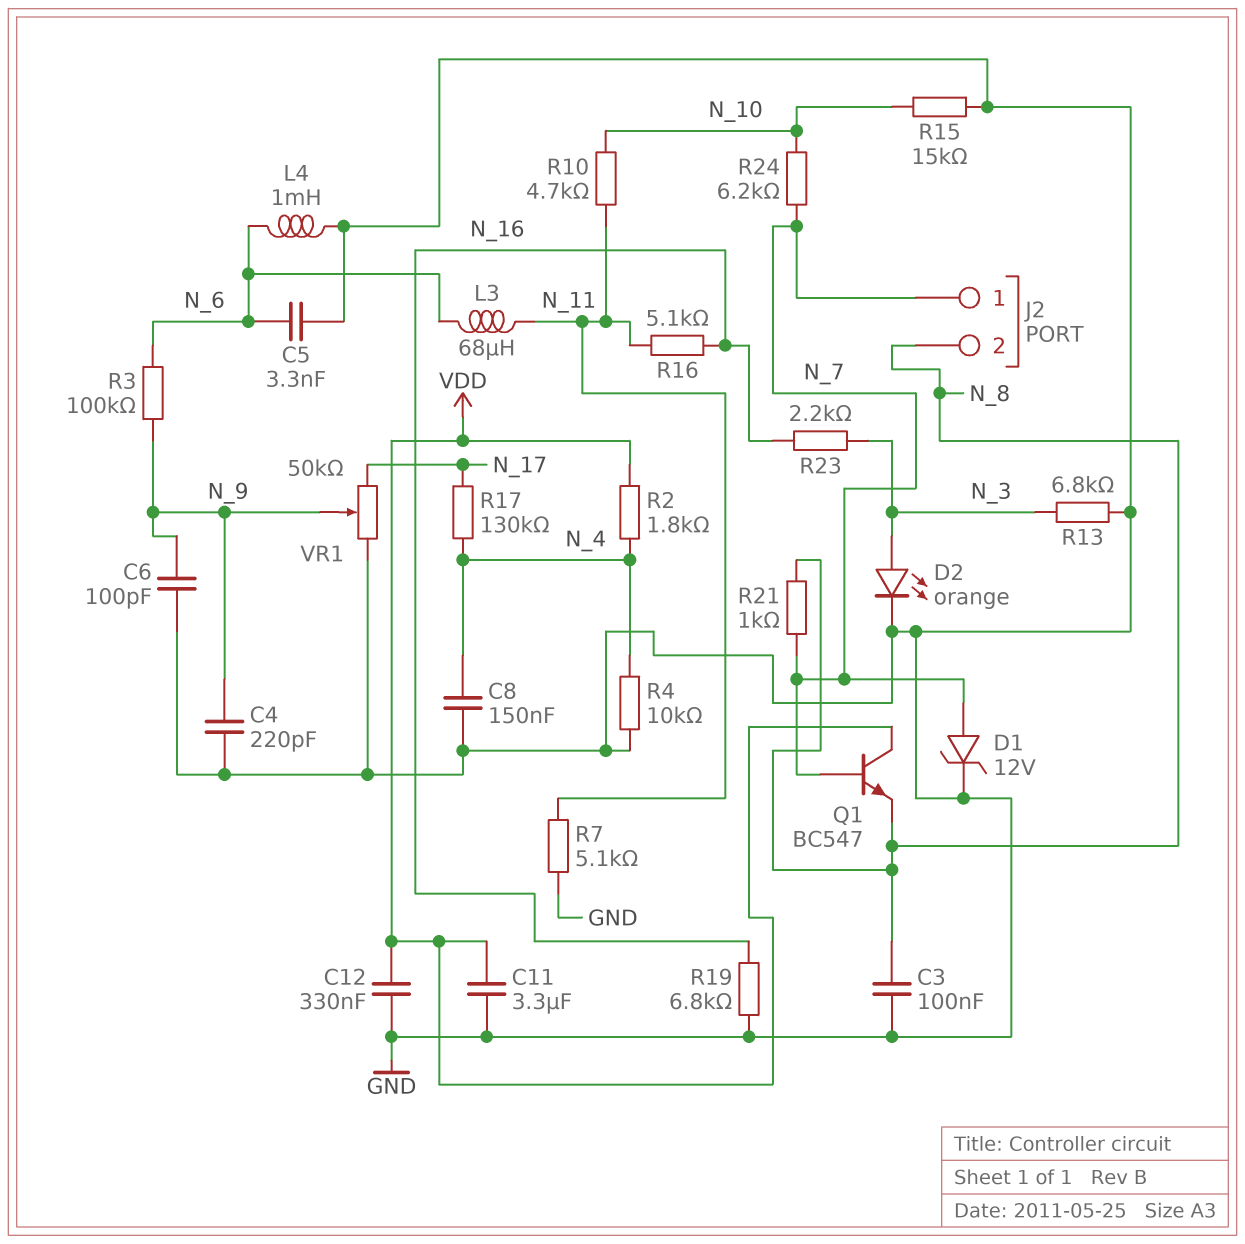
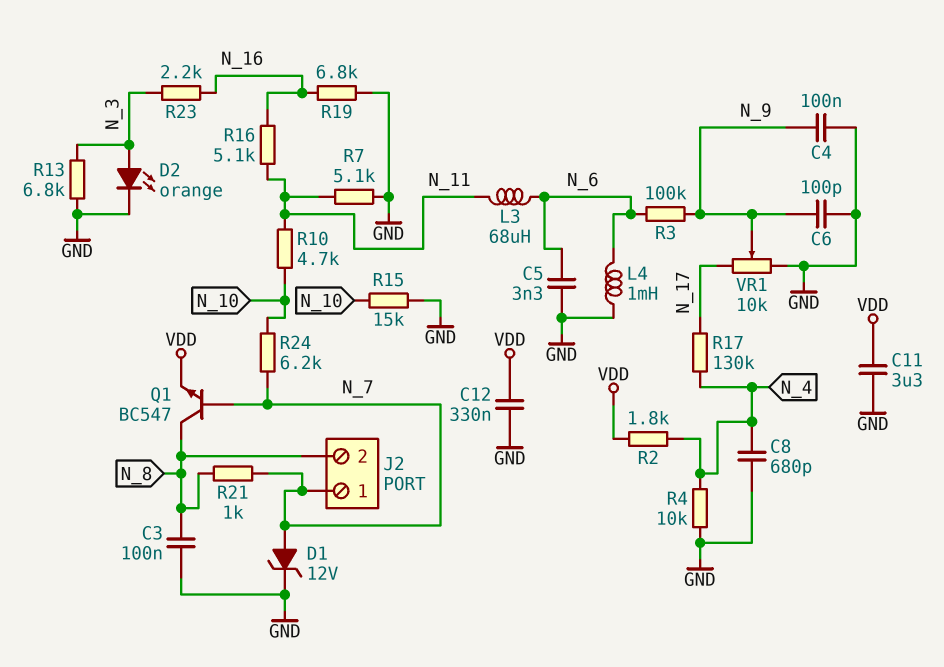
C4: 220pF (GND, N_9) -> 100nF (GND, N_9)
C8: 150nF (GND, N_4) -> 680pF (GND, N_4)
Q1: NPN BC547 (B N_7, C VDD, E N_8) -> NPN BC547 (B N_7, C N_8, E VDD)
VR1: 50k (GND, N_17, wiper N_9) -> 10k (GND, N_17, wiper N_9)

